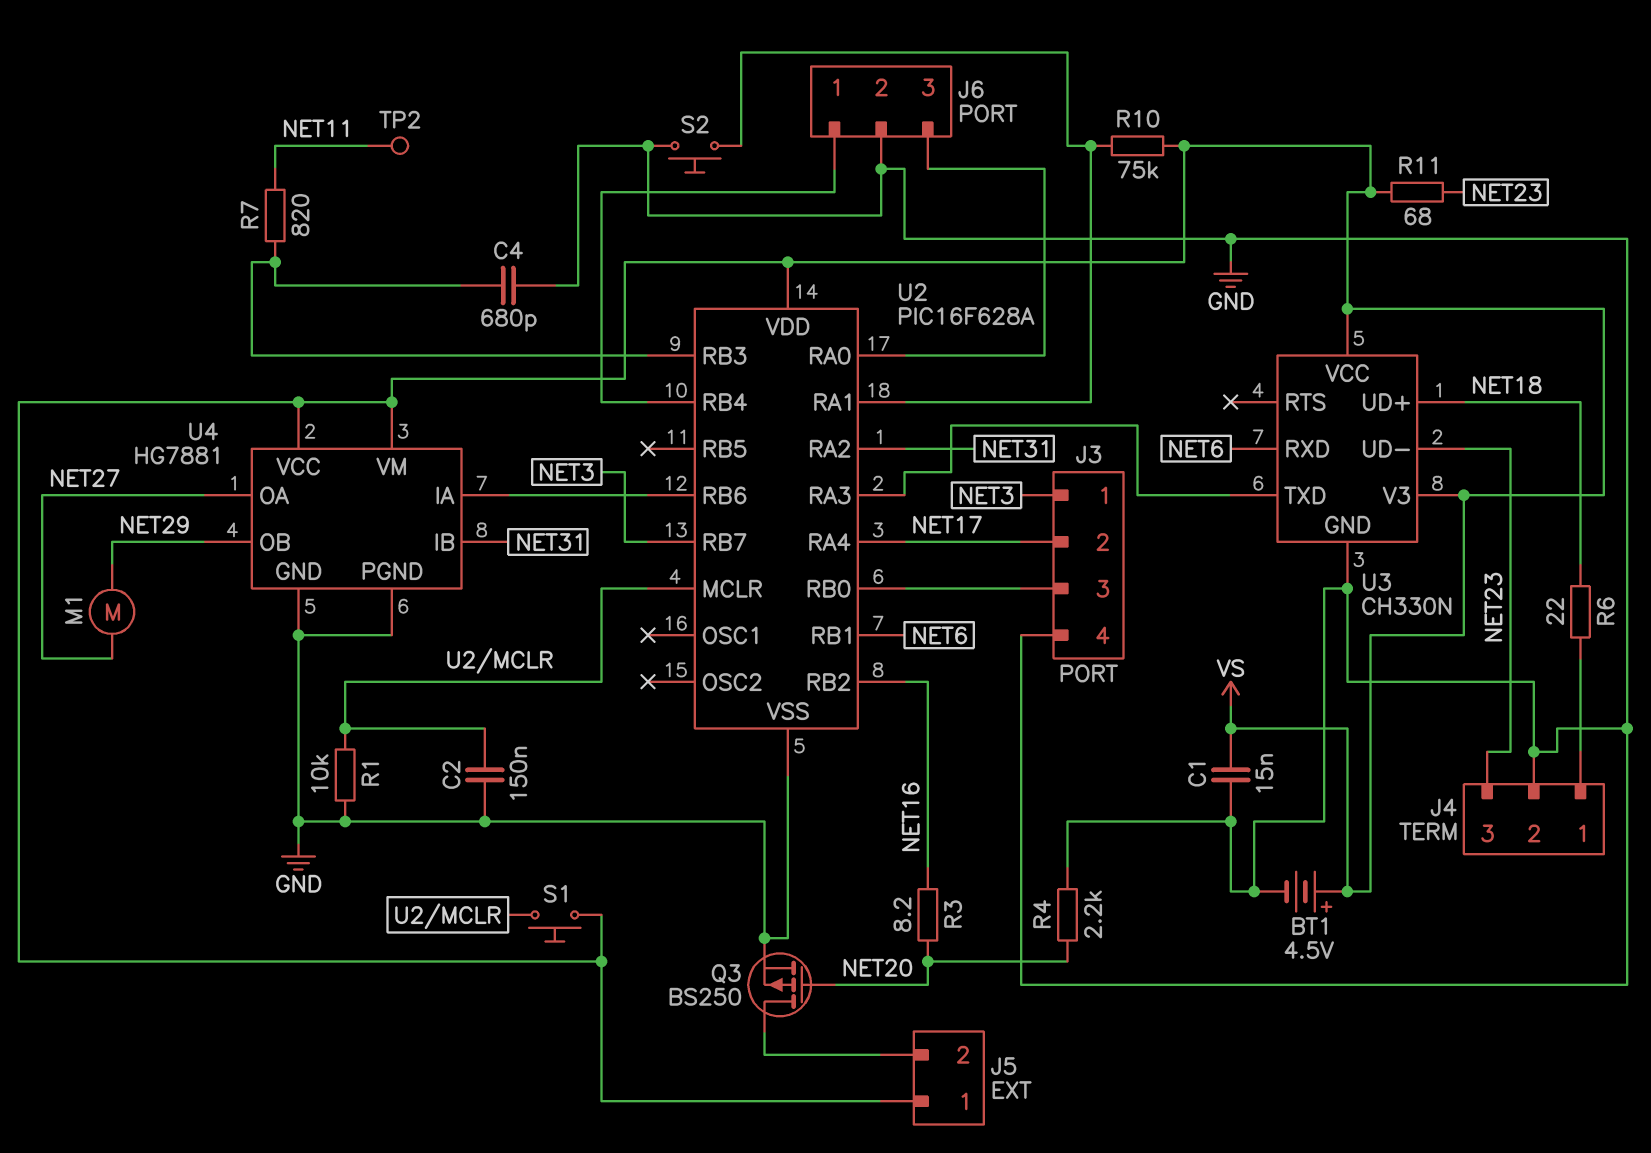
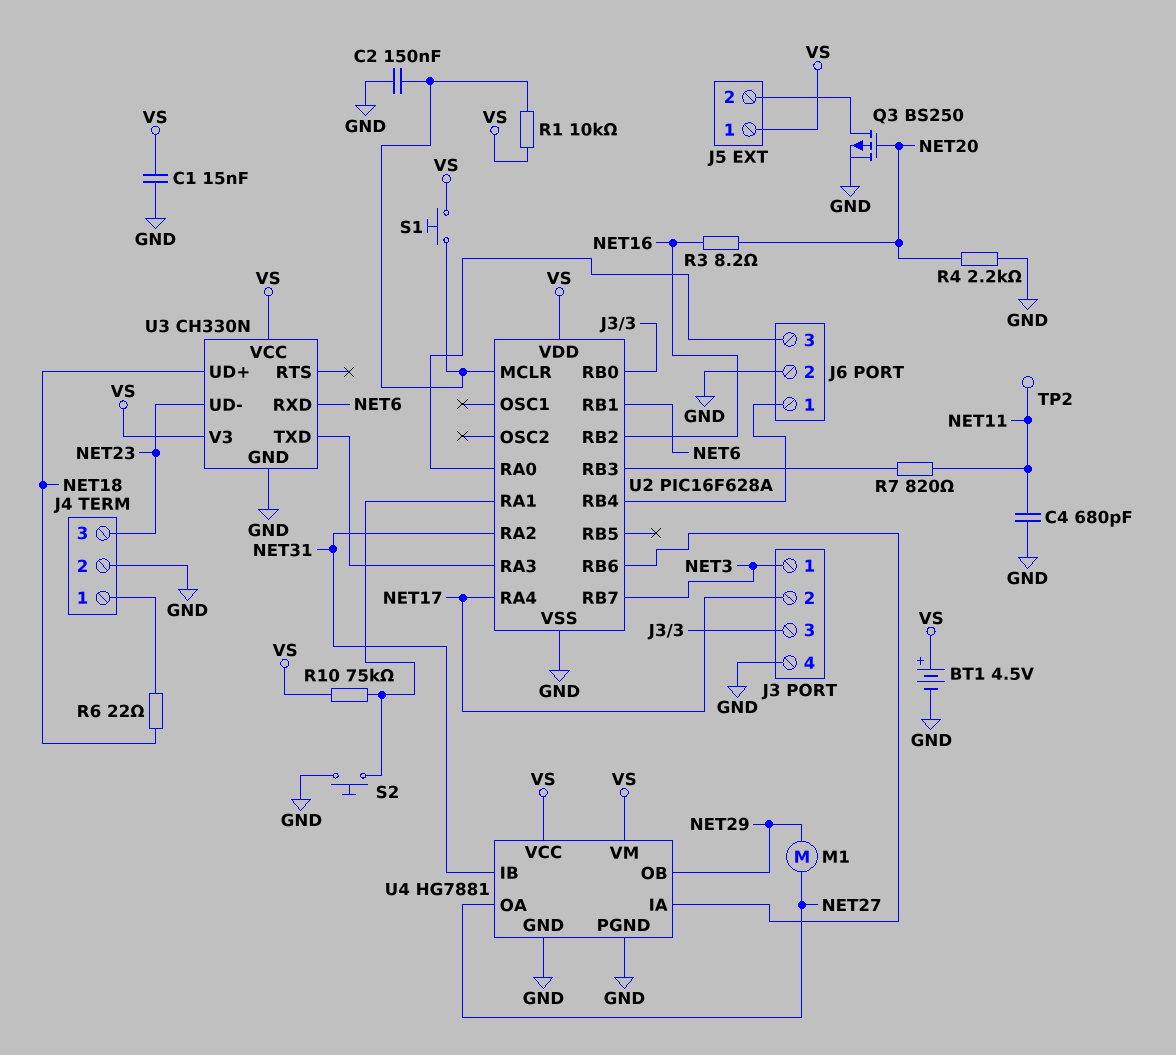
C4: 680pF (GND, U2/RB3) -> 680pF (GND, NET11)
R1: 10k (GND, U2/MCLR) -> 10k (U2/MCLR, VS)
R11: 68 (NET23, VS) -> none

